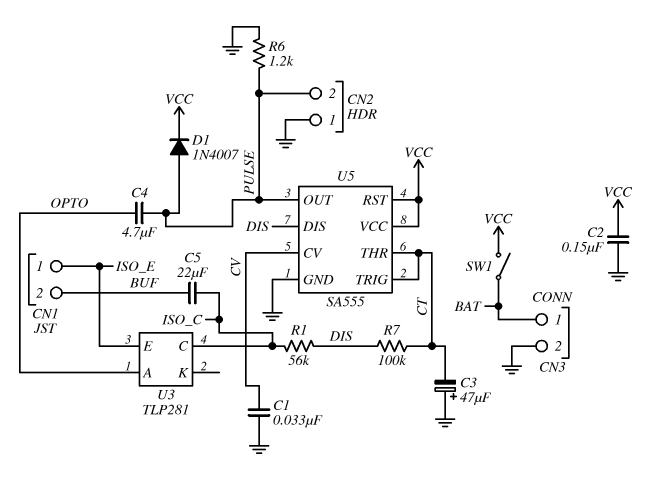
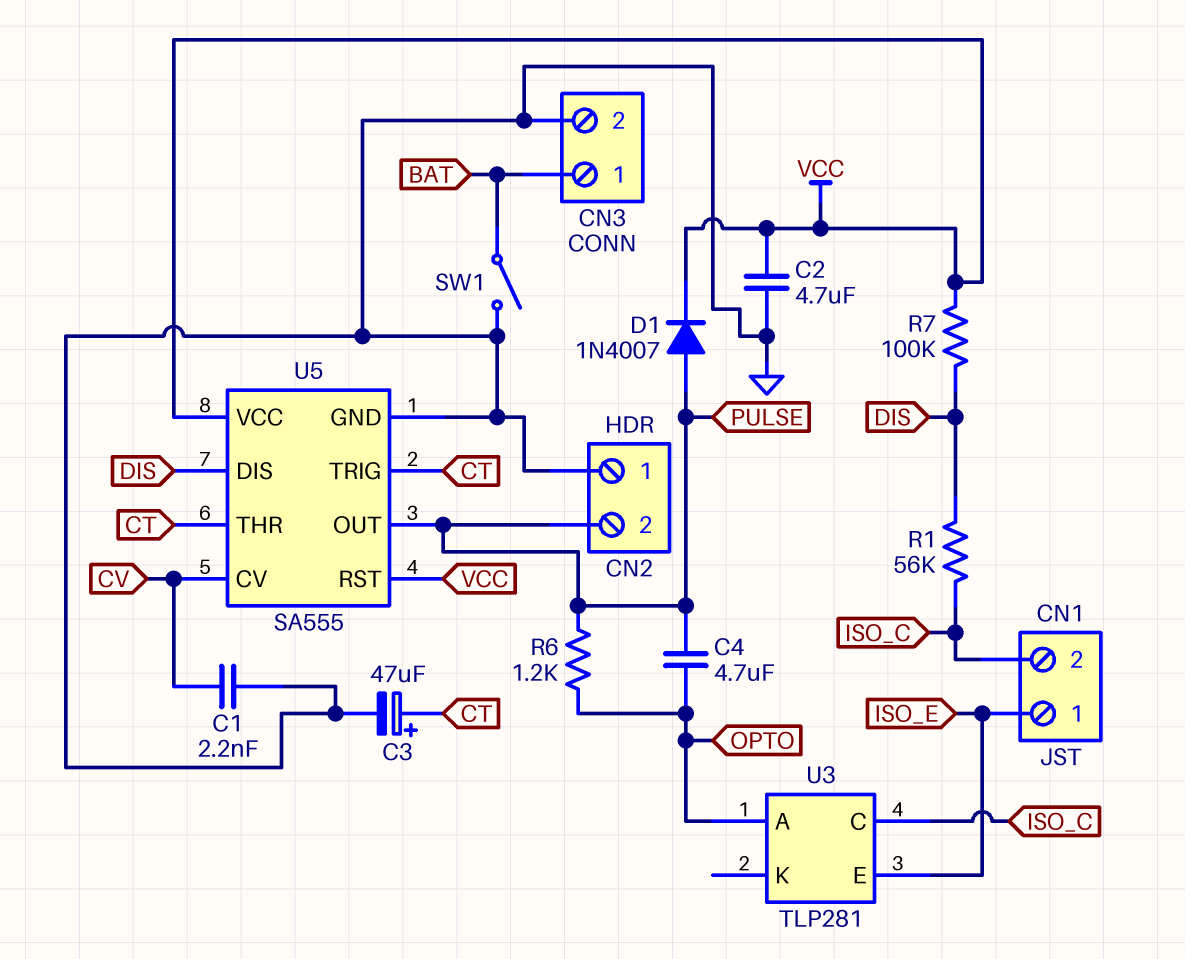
C1: 33nF (CV, GND) -> 2.2nF (CV, GND)
C2: 150nF (GND, VCC) -> 4.7uF (GND, VCC)
C3: 47uF (plus GND, minus CT) -> 47uF (plus CT, minus GND)
C5: 22uF (BUF, ISO_C) -> none
CN1 pin 2: BUF -> ISO_C
R6: 1.2k (GND, PULSE) -> 1.2k (OPTO, PULSE)
R7: 100k (CT, DIS) -> 100k (DIS, VCC)
SW1: switch (BAT, VCC) -> switch (BAT, GND)

